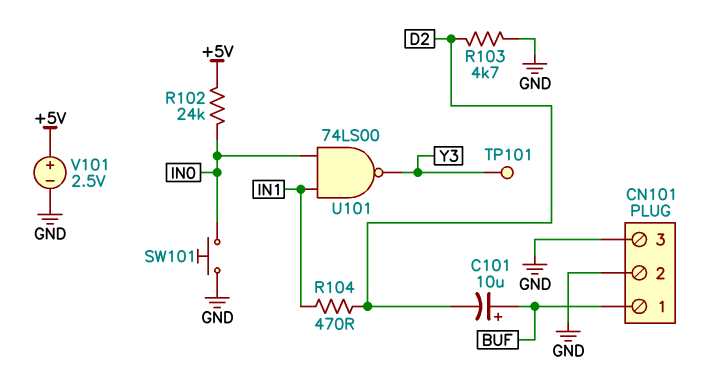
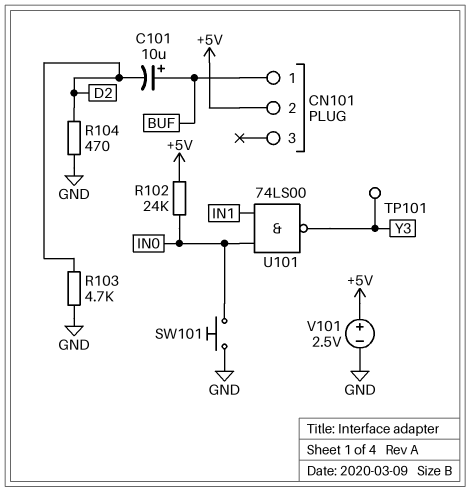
CN101 pin 2: GND -> +5V
CN101 pin 3: GND -> none
R104: 470 (D2, IN1) -> 470 (D2, GND)

